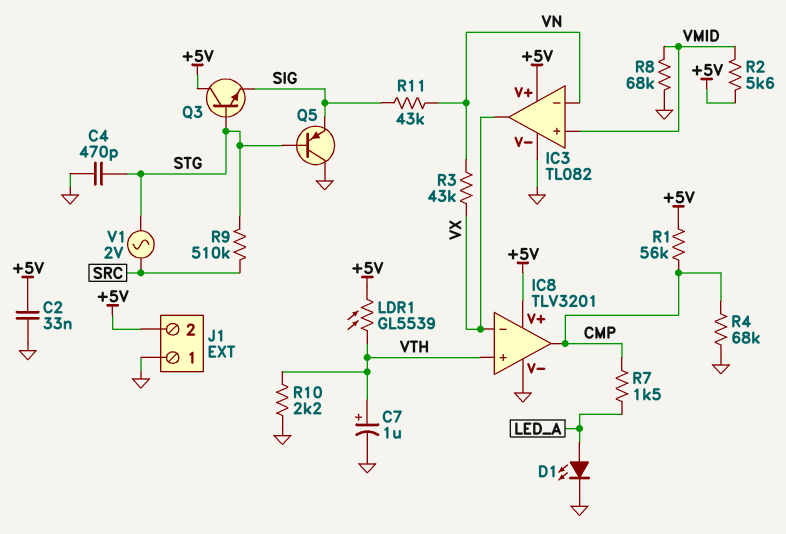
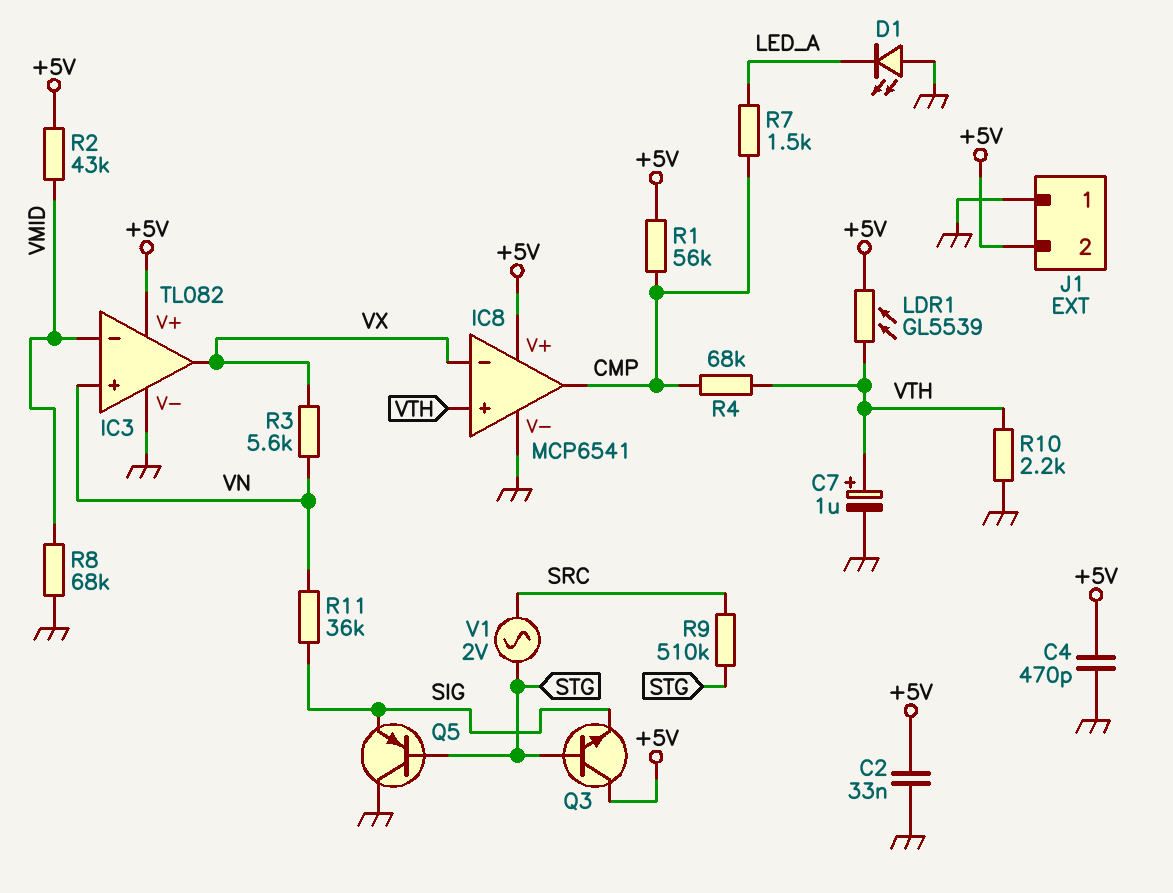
C4: 470pF (GND, STG) -> 470pF (+5V, GND)
D1: LED (A LED_A, K GND) -> LED (A GND, K LED_A)
IC3 pin in+: VMID -> VN
IC3 pin in-: VN -> VMID
IC8: TLV3201 -> MCP6541
R2: 5.6k (+5V, VMID) -> 43k (+5V, VMID)
R3: 43k (VN, VX) -> 5.6k (VN, VX)
R4: 68k (CMP, GND) -> 68k (CMP, VTH)
R11: 43k (SIG, VN) -> 36k (SIG, VN)

